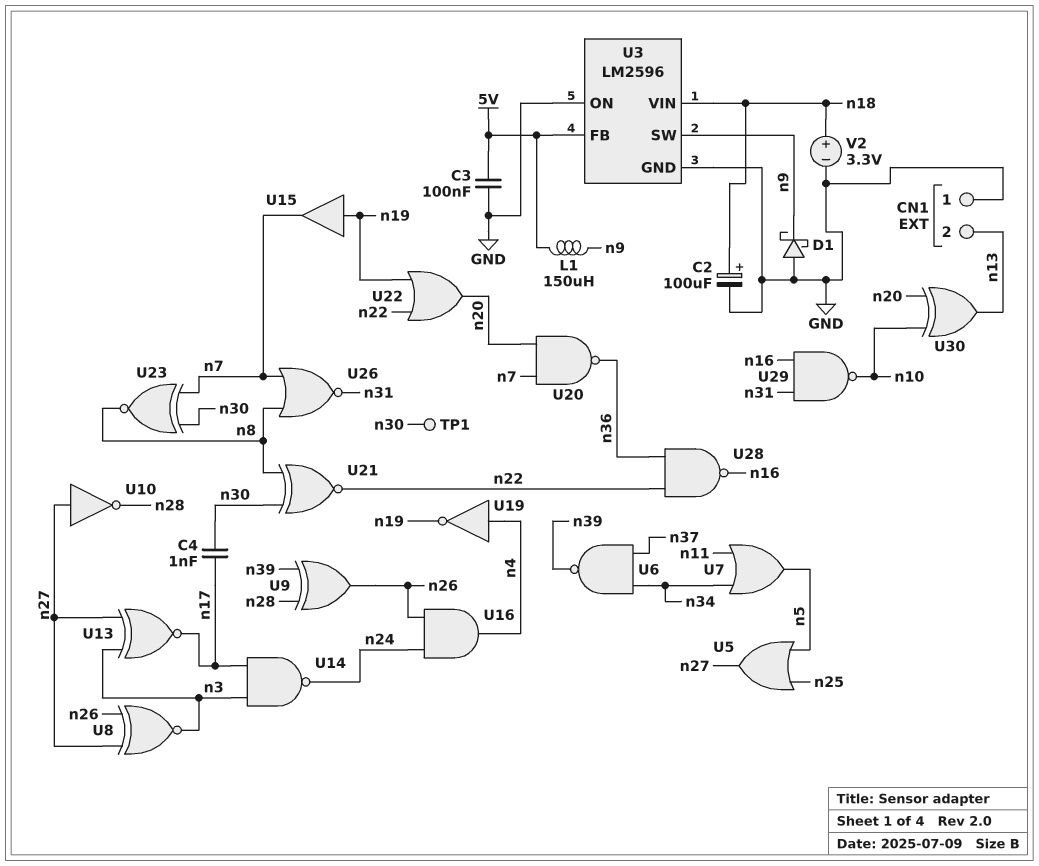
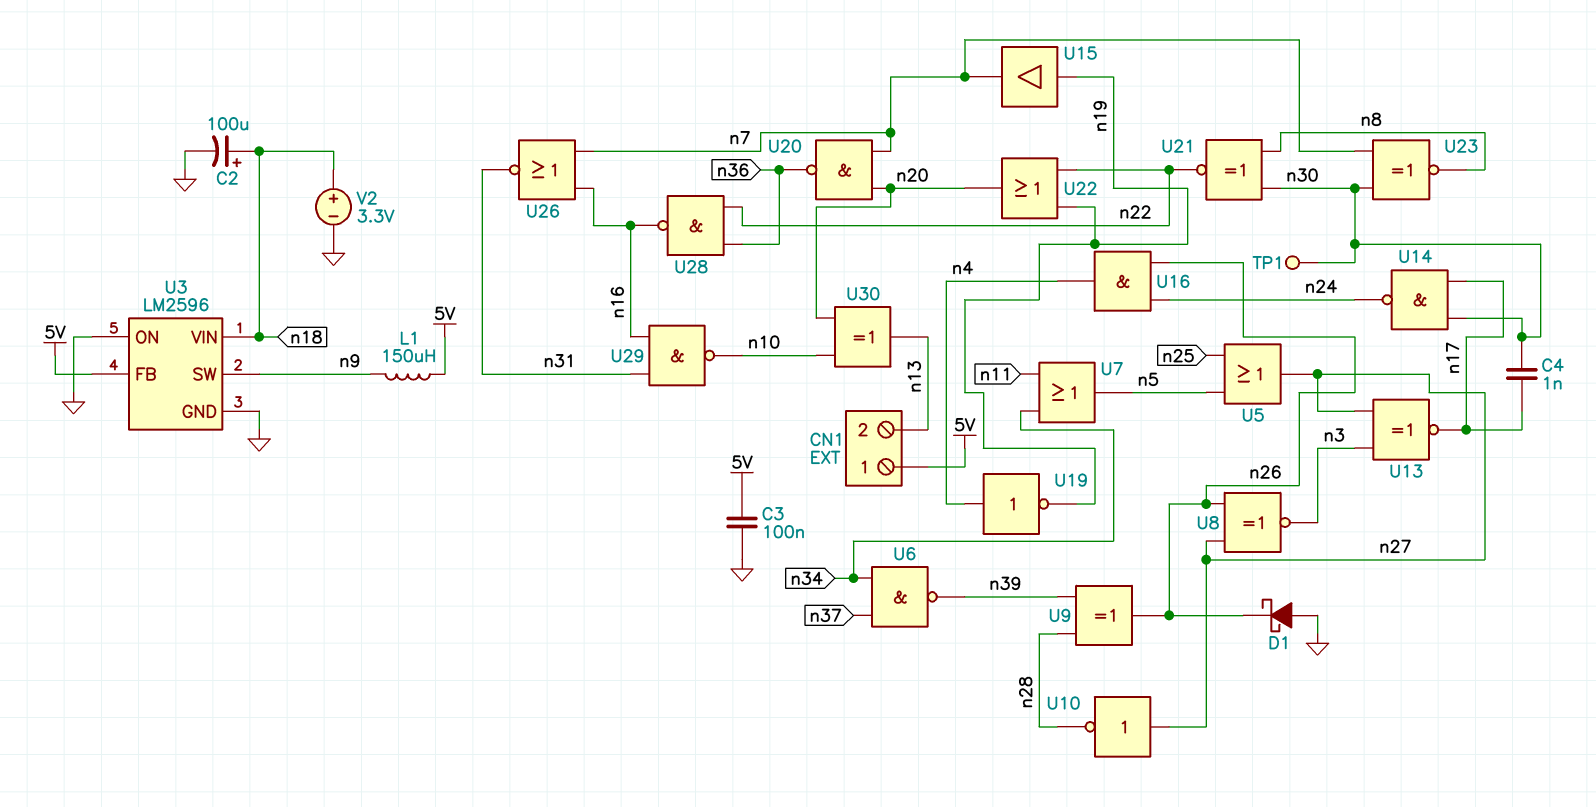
CN1 pin 1: GND -> 5V
D1: schottky (A GND, K n9) -> schottky (A GND, K n26)
U14: NAND (in n3, in n17, out n24) -> NAND (in n17, in n30, out n24)
U26: NOR (in n7, in n8, out n31) -> NOR (in n7, in n16, out n31)

